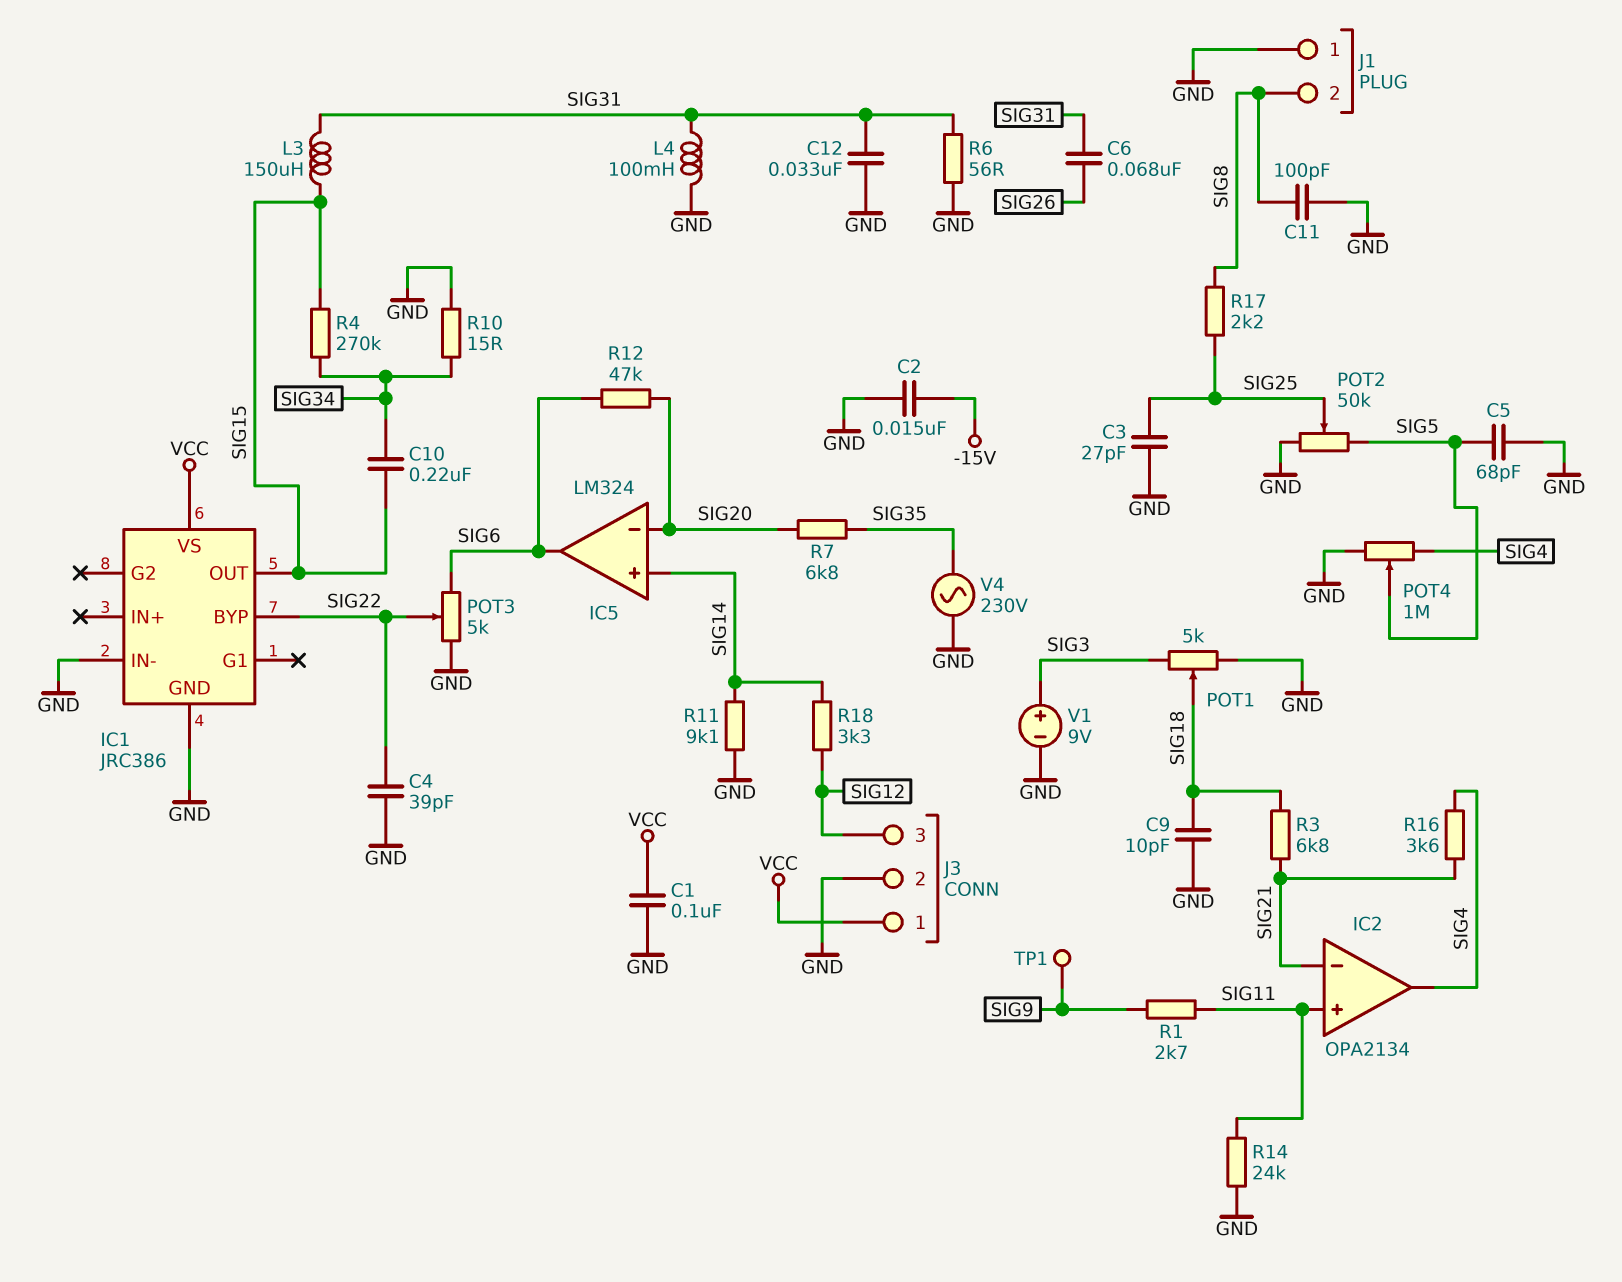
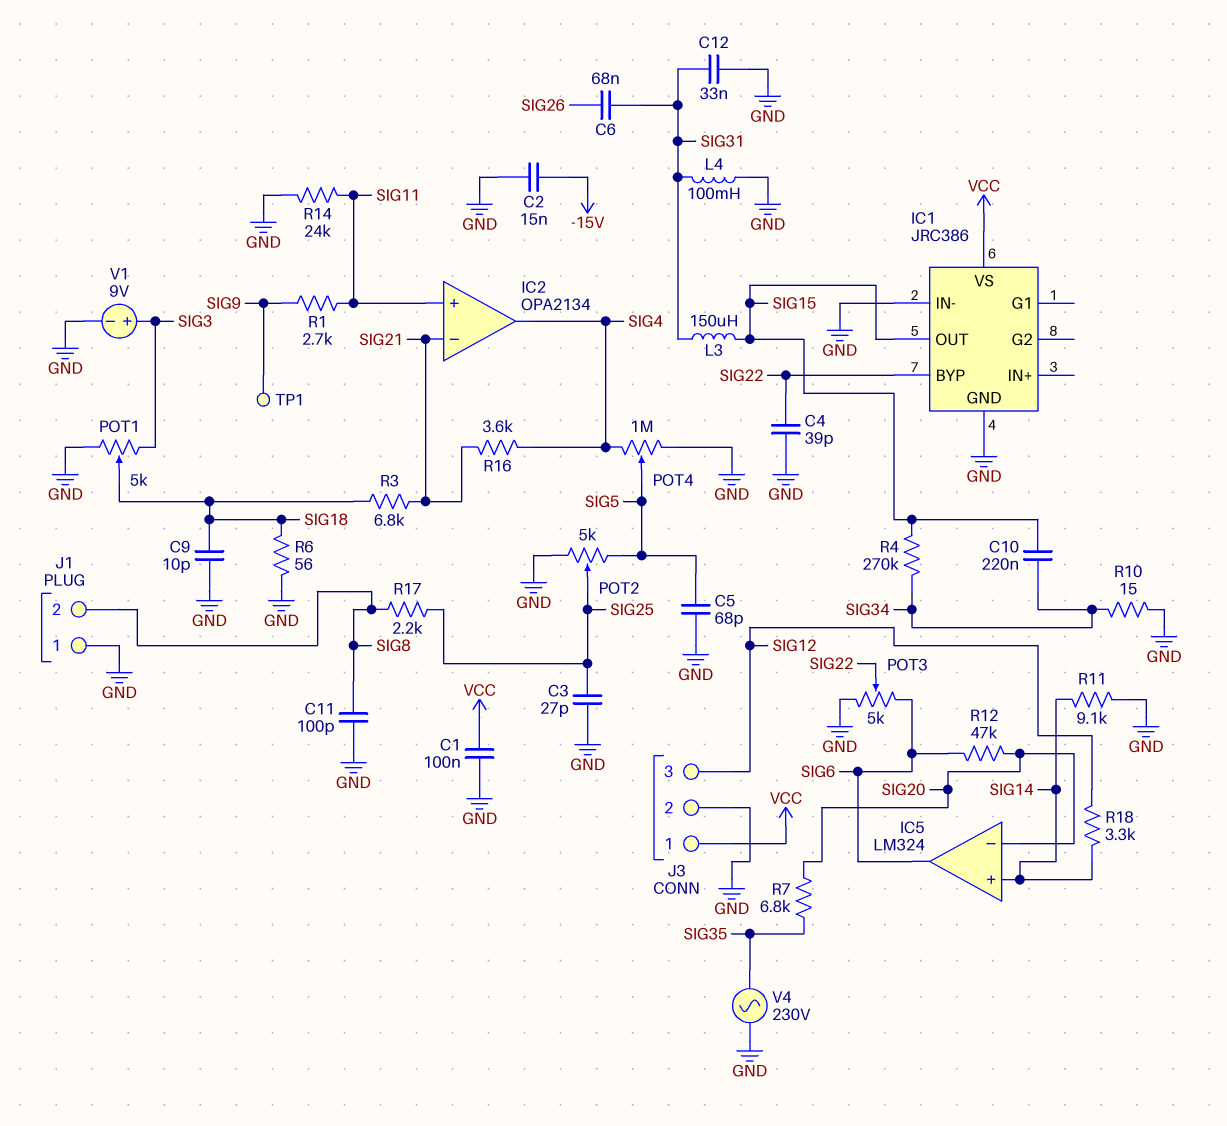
POT2: 50k (GND, SIG5, wiper SIG25) -> 5k (GND, SIG5, wiper SIG25)
R6: 56 (GND, SIG31) -> 56 (GND, SIG18)

